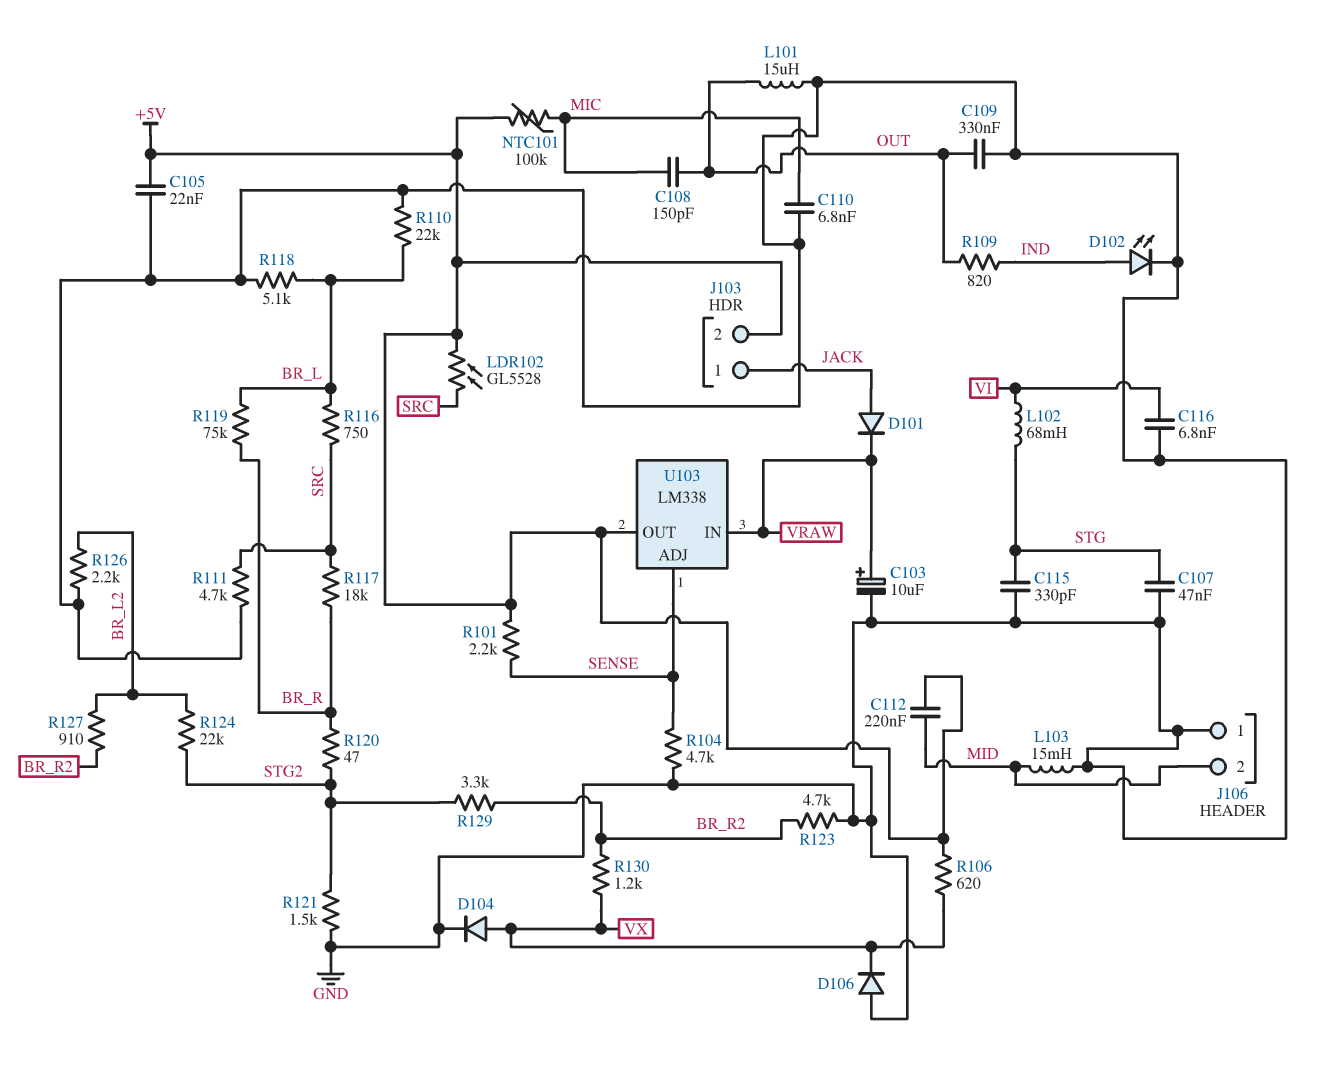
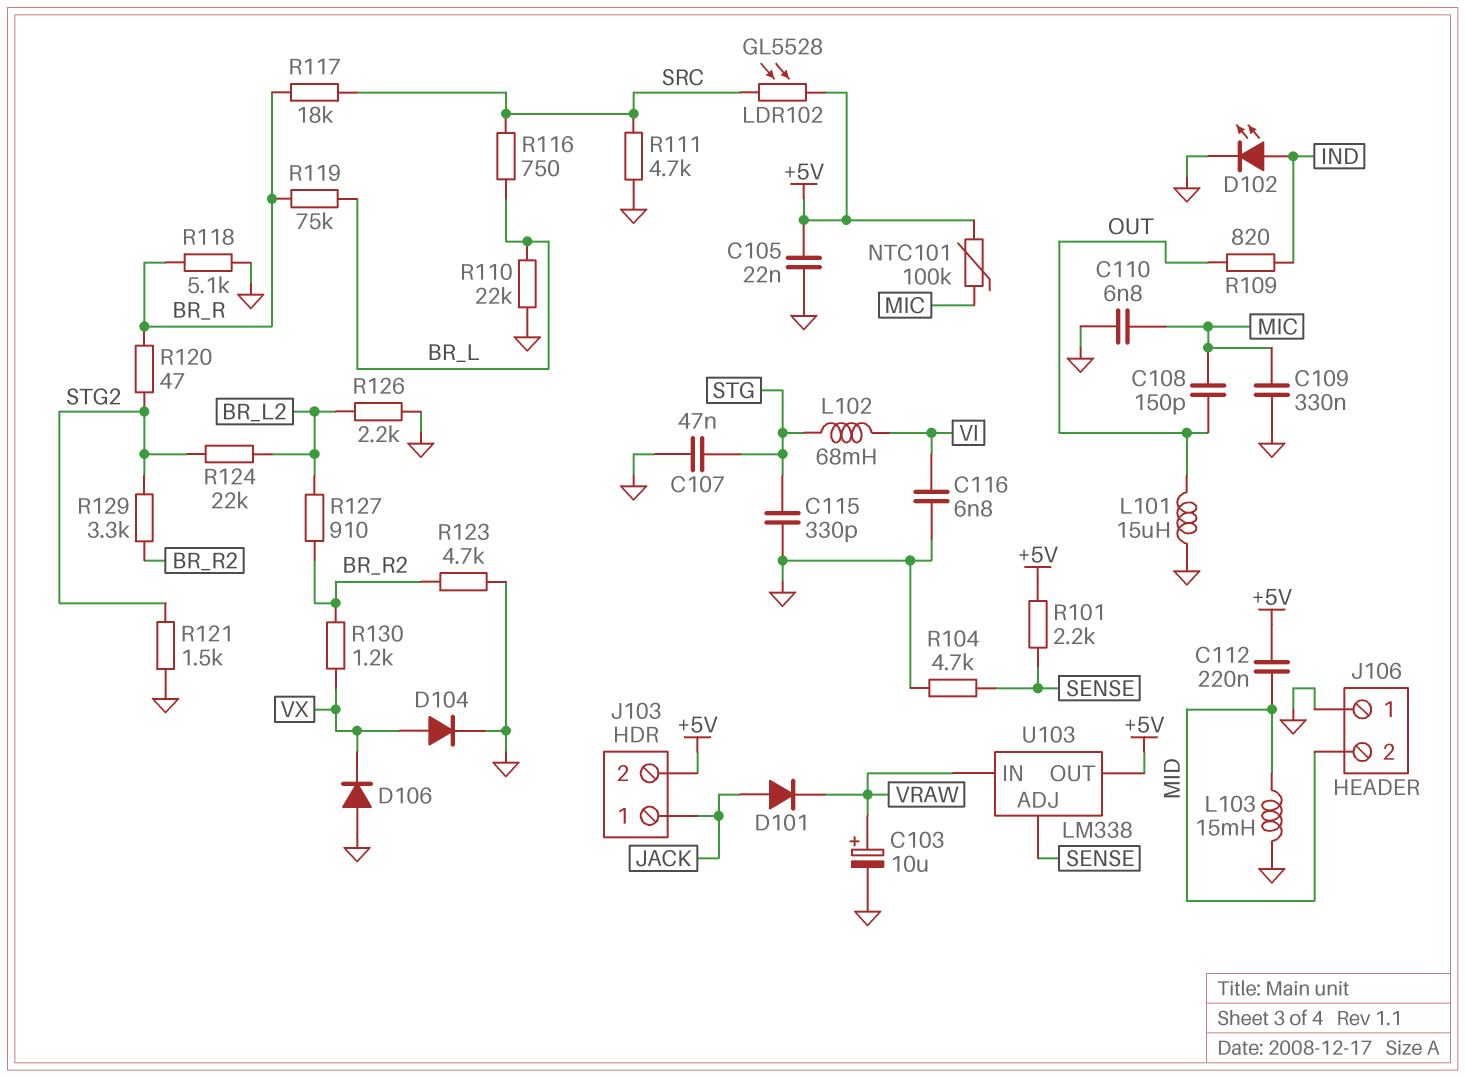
C109: 330nF (GND, OUT) -> 330nF (GND, MIC)
R106: 620 (+5V, VX) -> none
R118: 5.1k (BR_L, GND) -> 5.1k (BR_R, GND)

